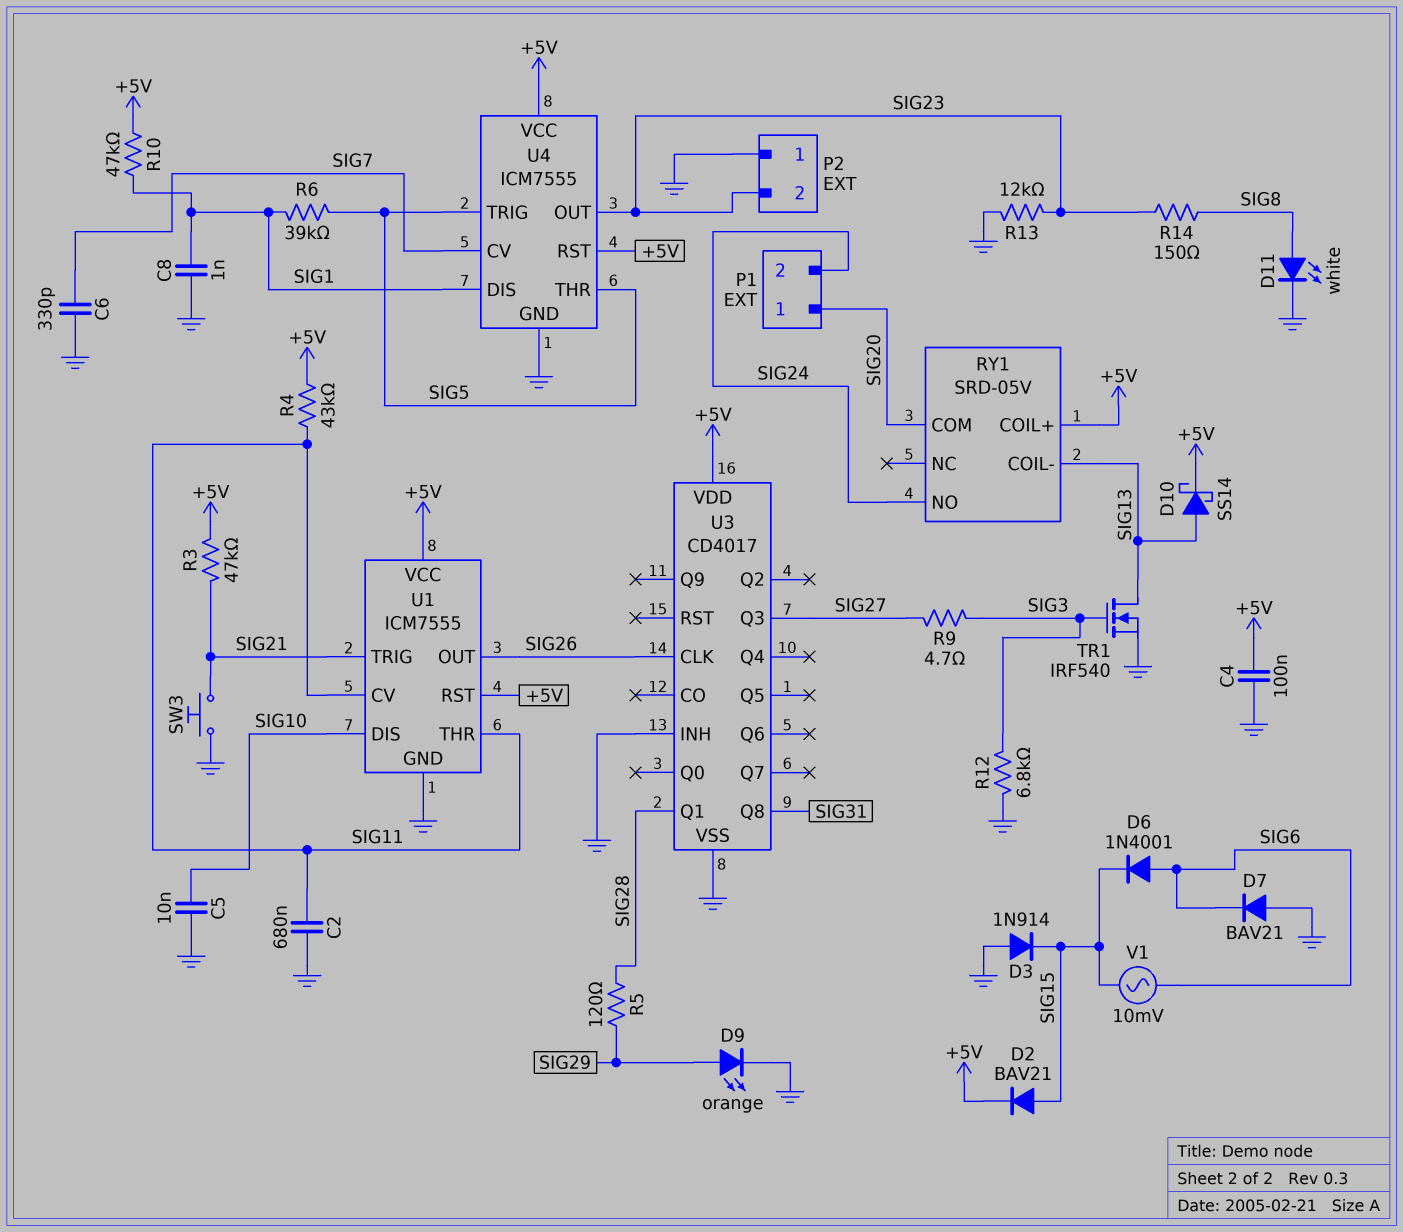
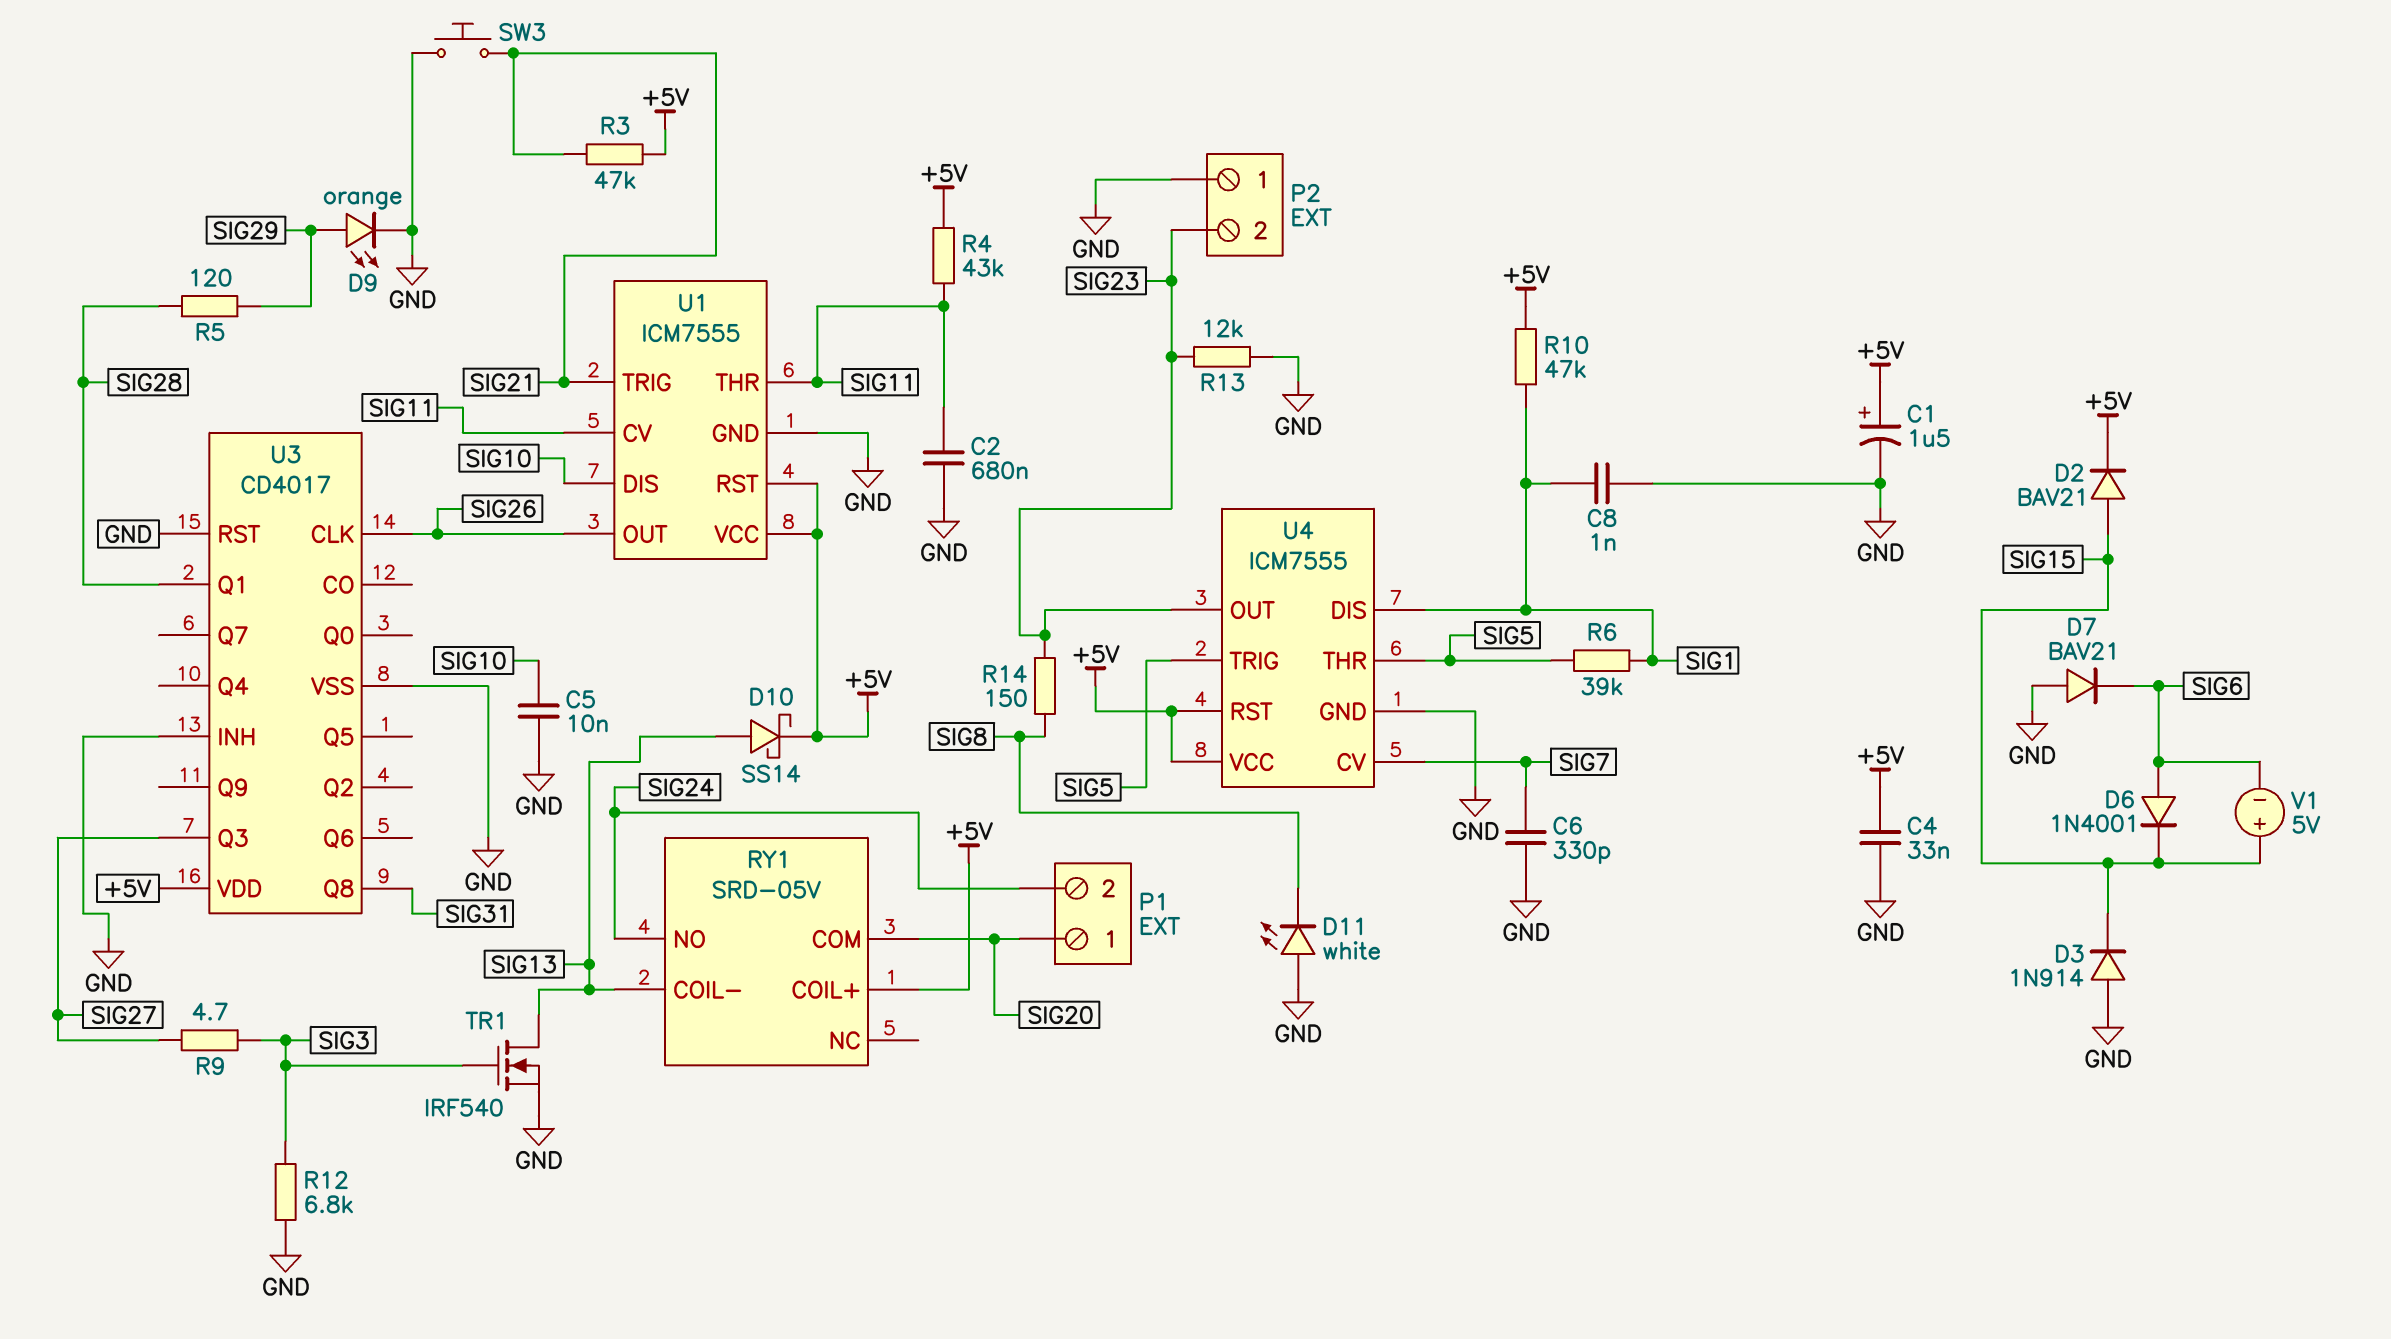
C1: none -> 1.5uF (plus +5V, minus GND)
C4: 100nF (+5V, GND) -> 33nF (+5V, GND)
D11: LED white (A SIG8, K GND) -> LED white (A GND, K SIG8)
U3 pin RST: none -> GND
V1: AC 10mV (SIG6, SIG15) -> 5V (plus SIG15, minus SIG6)

